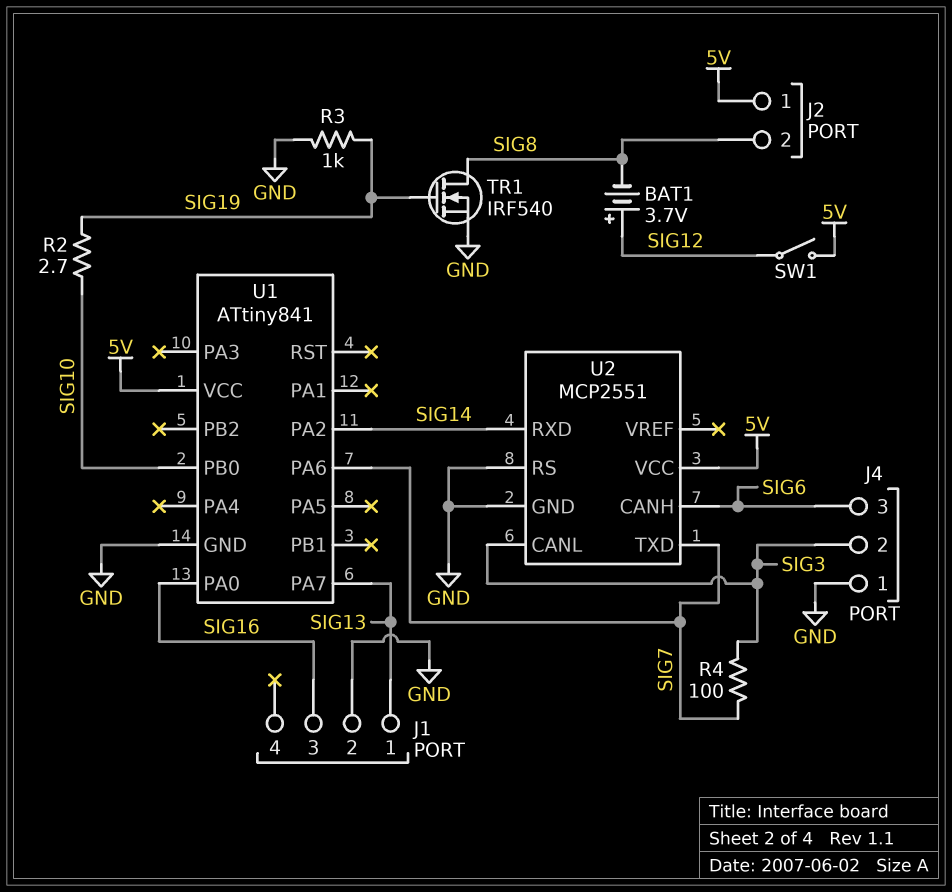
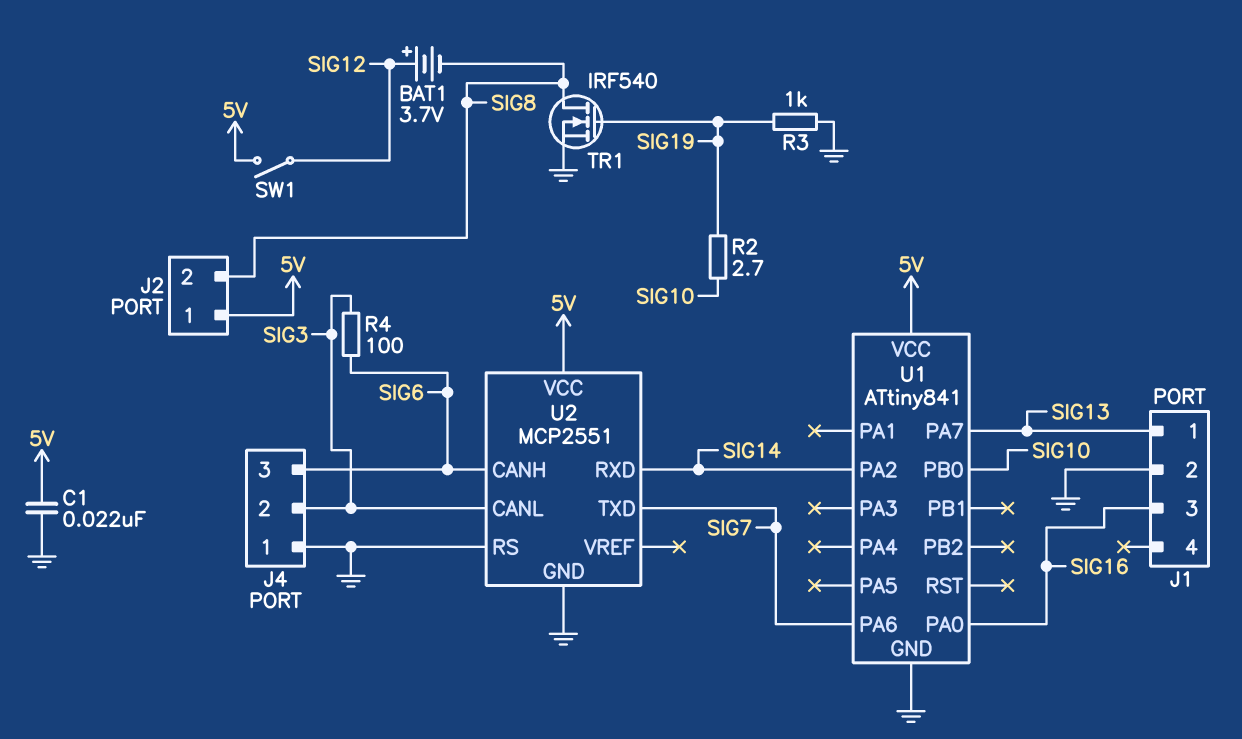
C1: none -> 22nF (5V, GND)
R4: 100 (SIG3, SIG7) -> 100 (SIG3, SIG6)

